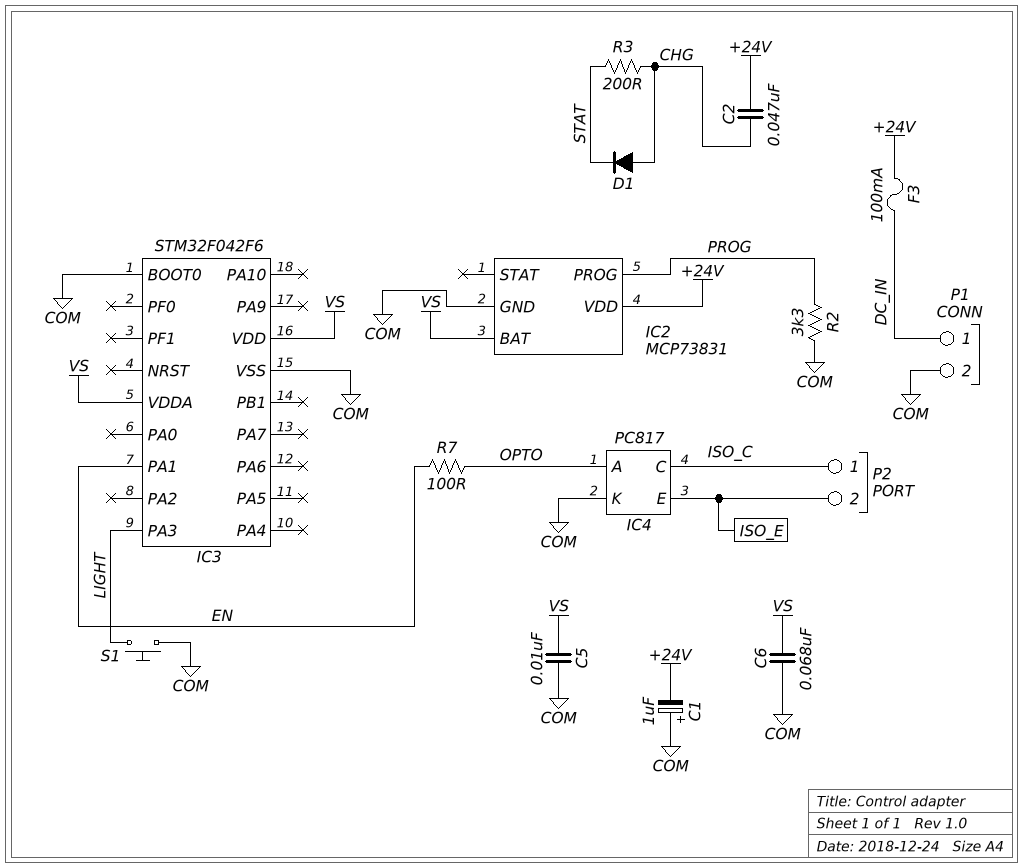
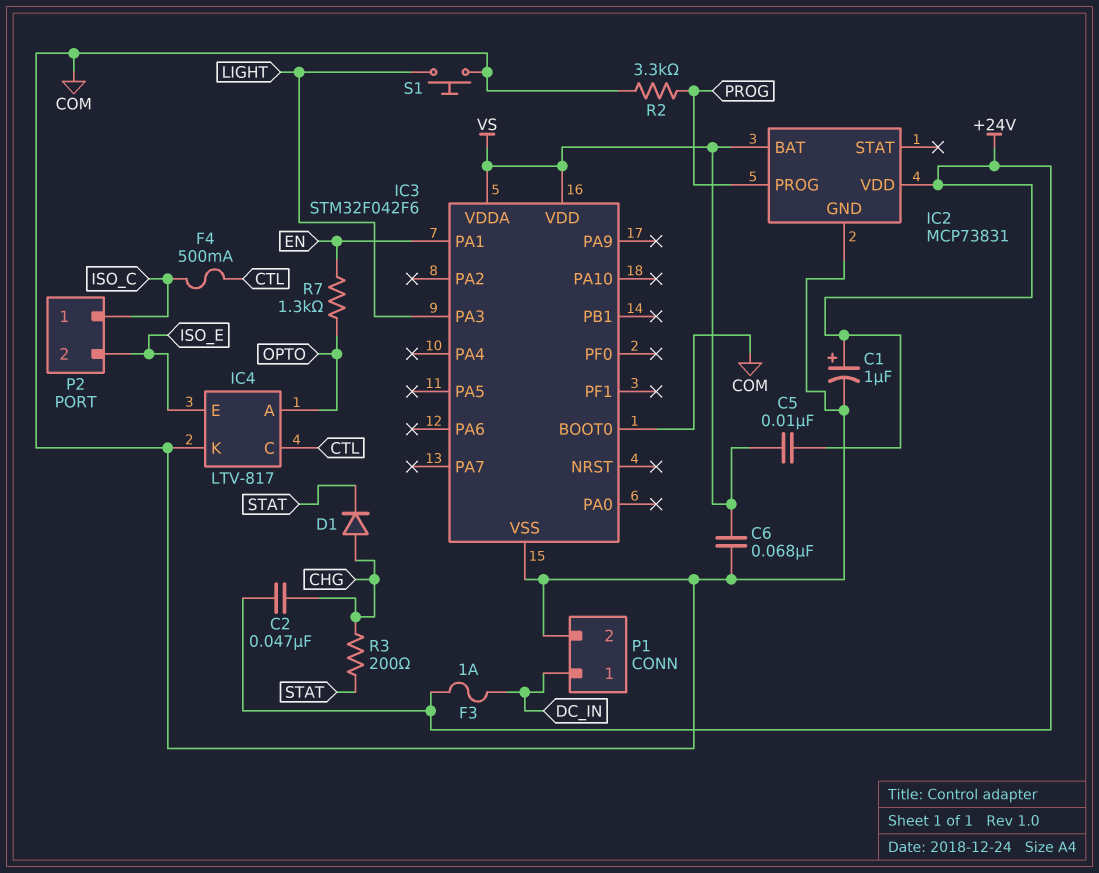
C1: 1uF (plus COM, minus +24V) -> 1uF (plus +24V, minus COM)
C5: 10nF (COM, VS) -> 10nF (+24V, VS)
F3: 100mA (+24V, DC_IN) -> 1A (+24V, DC_IN)
F4: none -> 500mA (CTL, ISO_C)
IC4: PC817 -> LTV-817
IC4 pin C: ISO_C -> CTL
R7: 100 (EN, OPTO) -> 1.3k (EN, OPTO)

